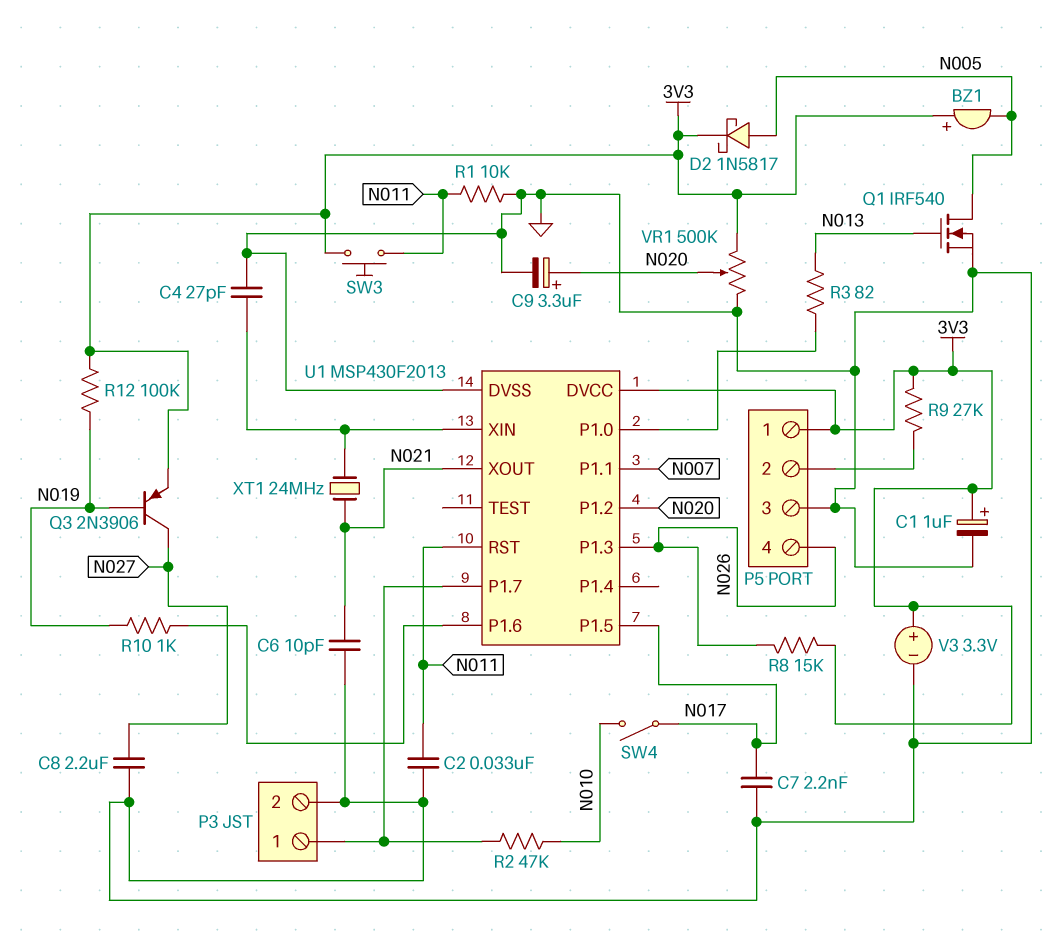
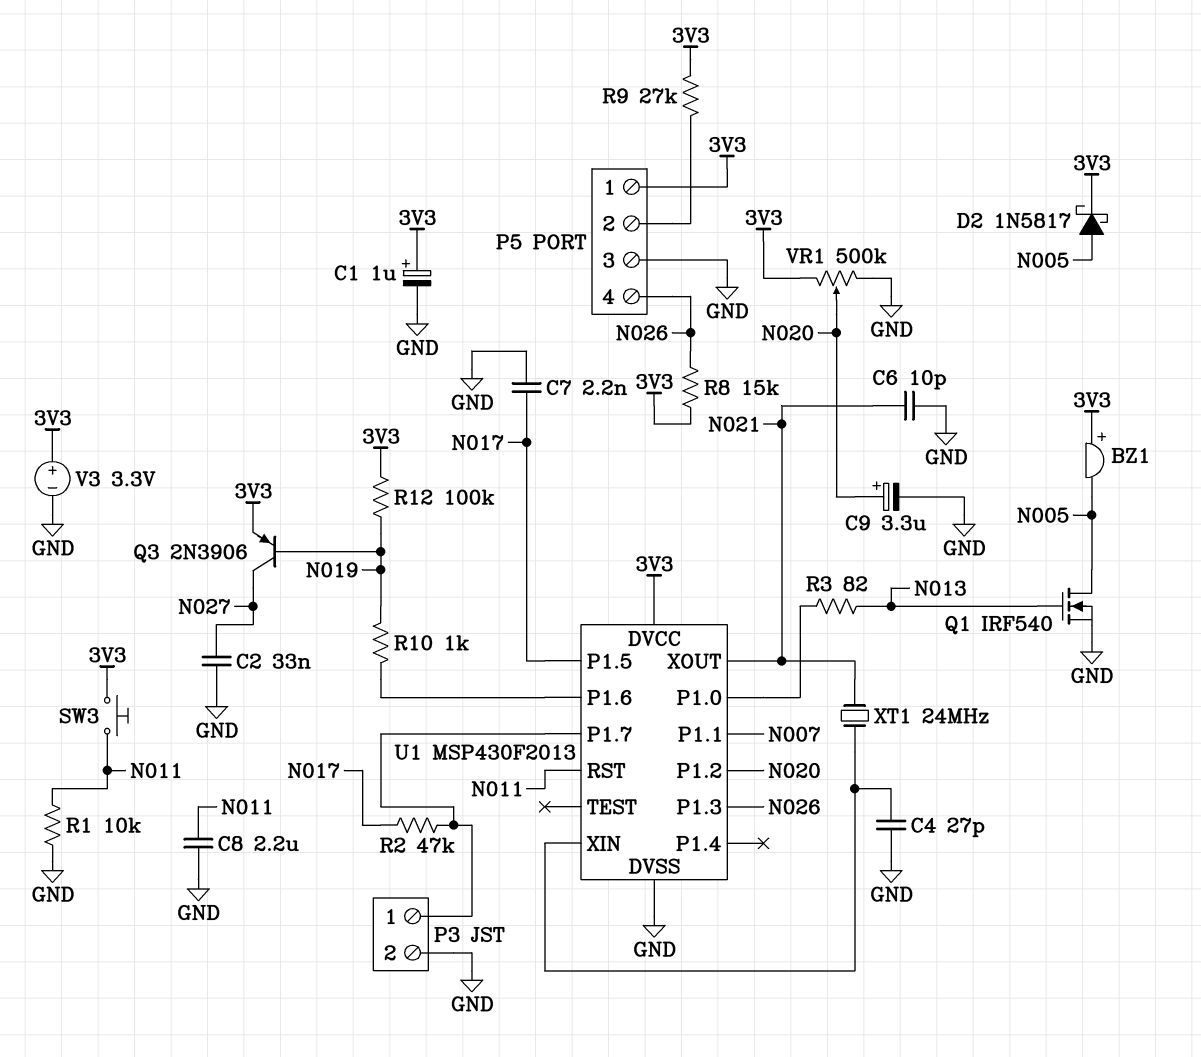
C2: 33nF (GND, N011) -> 33nF (GND, N027)
C8: 2.2uF (GND, N027) -> 2.2uF (GND, N011)
R2: 47k (N010, P3/1) -> 47k (N017, P3/1)
SW4: switch (N010, N017) -> none

